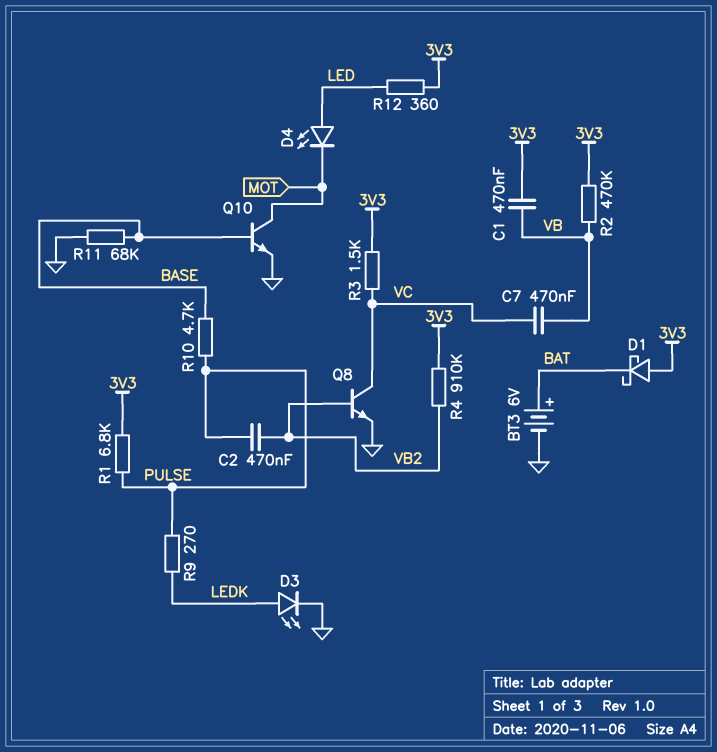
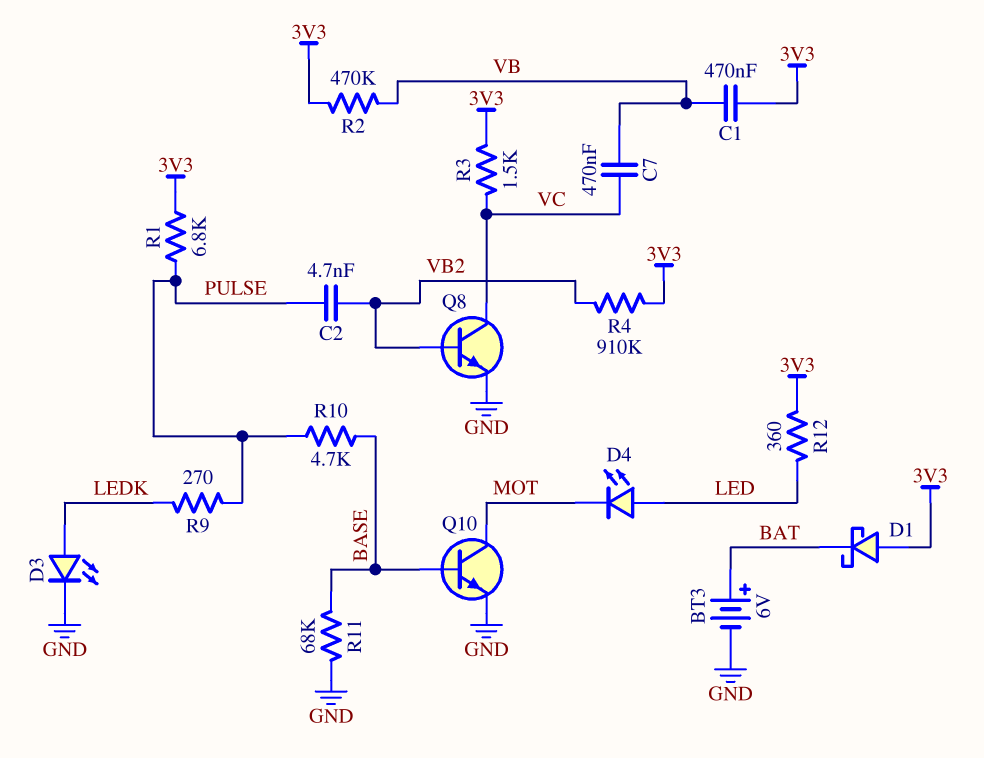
C2: 470nF (PULSE, VB2) -> 4.7nF (PULSE, VB2)

